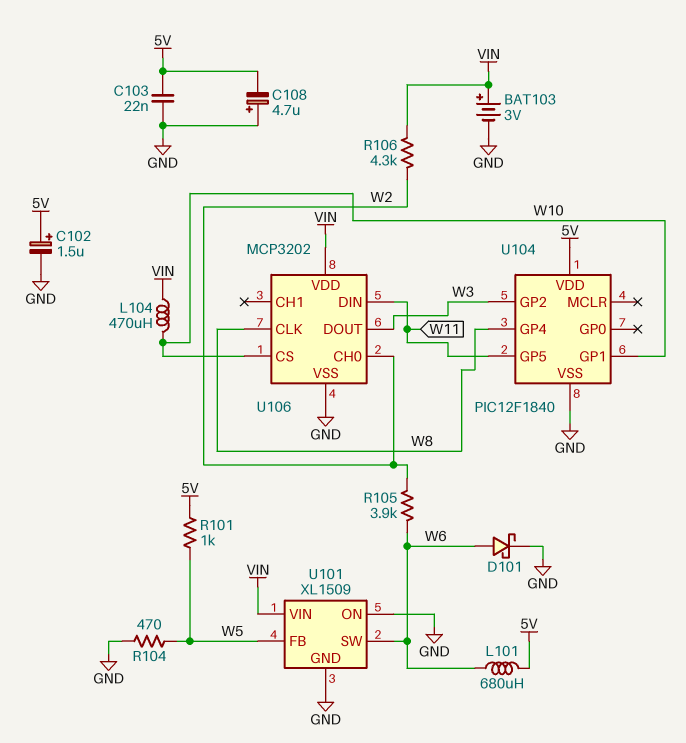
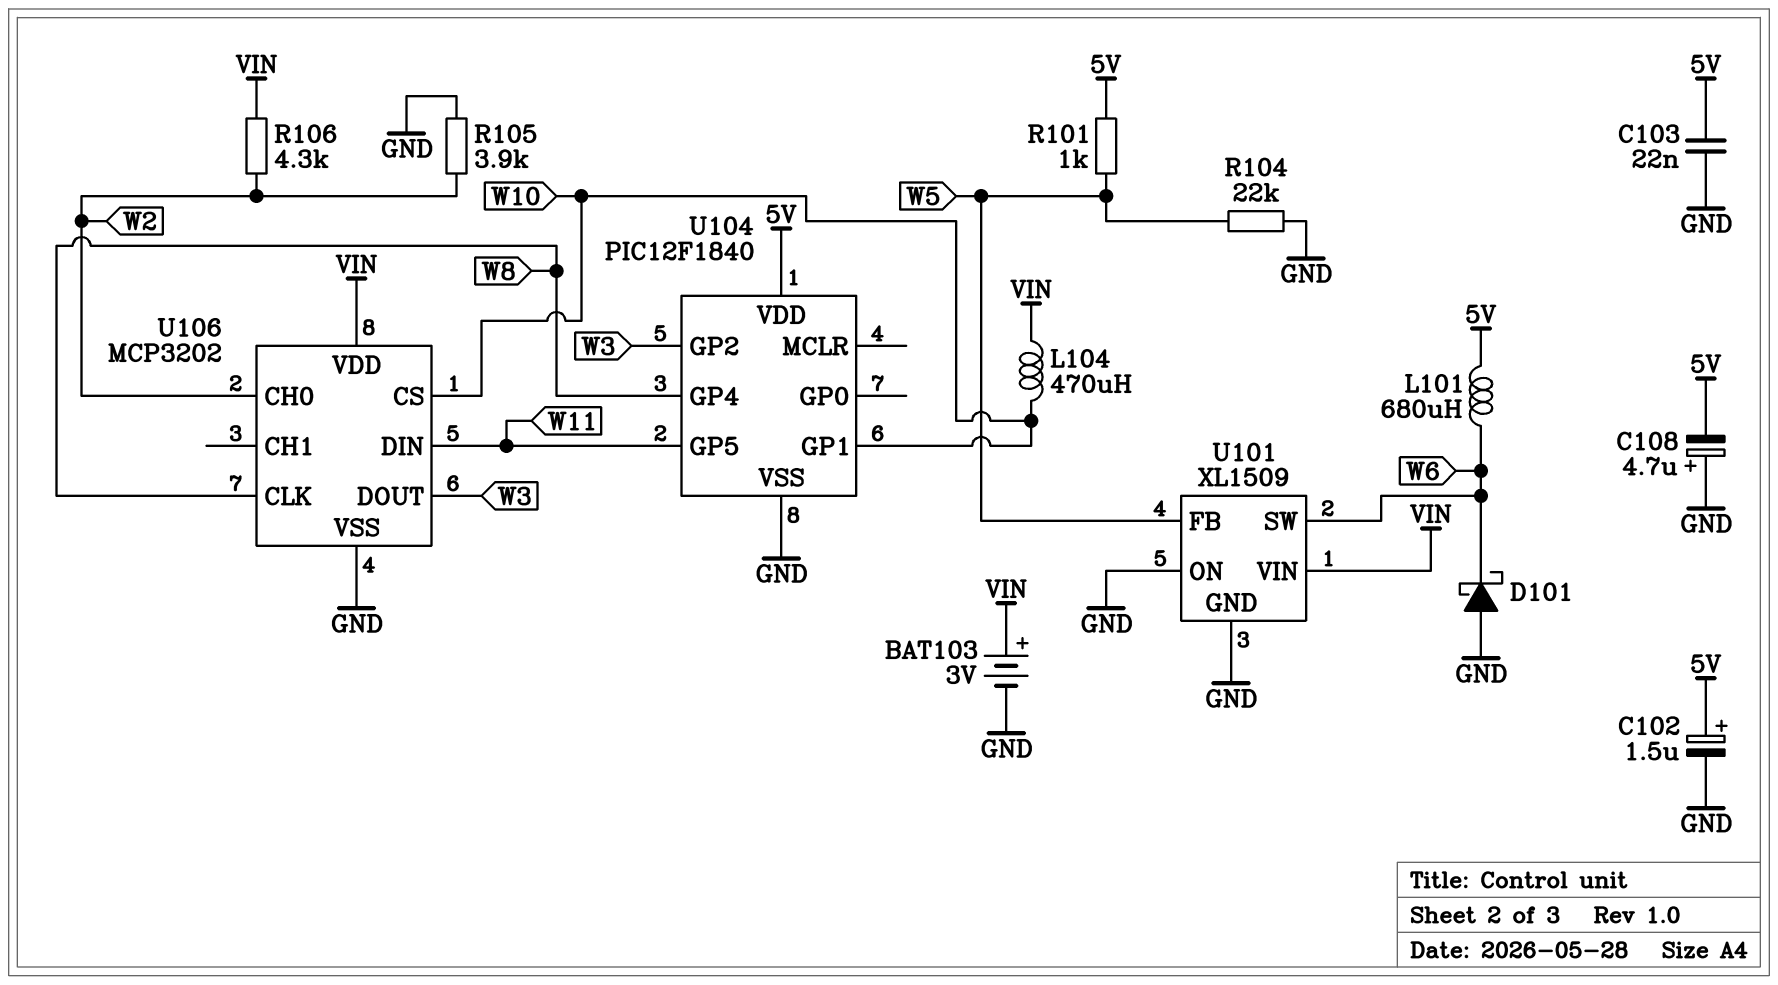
D101: schottky (A W6, K GND) -> schottky (A GND, K W6)
R104: 470 (GND, W5) -> 22k (GND, W5)
R105: 3.9k (W2, W6) -> 3.9k (GND, W2)

